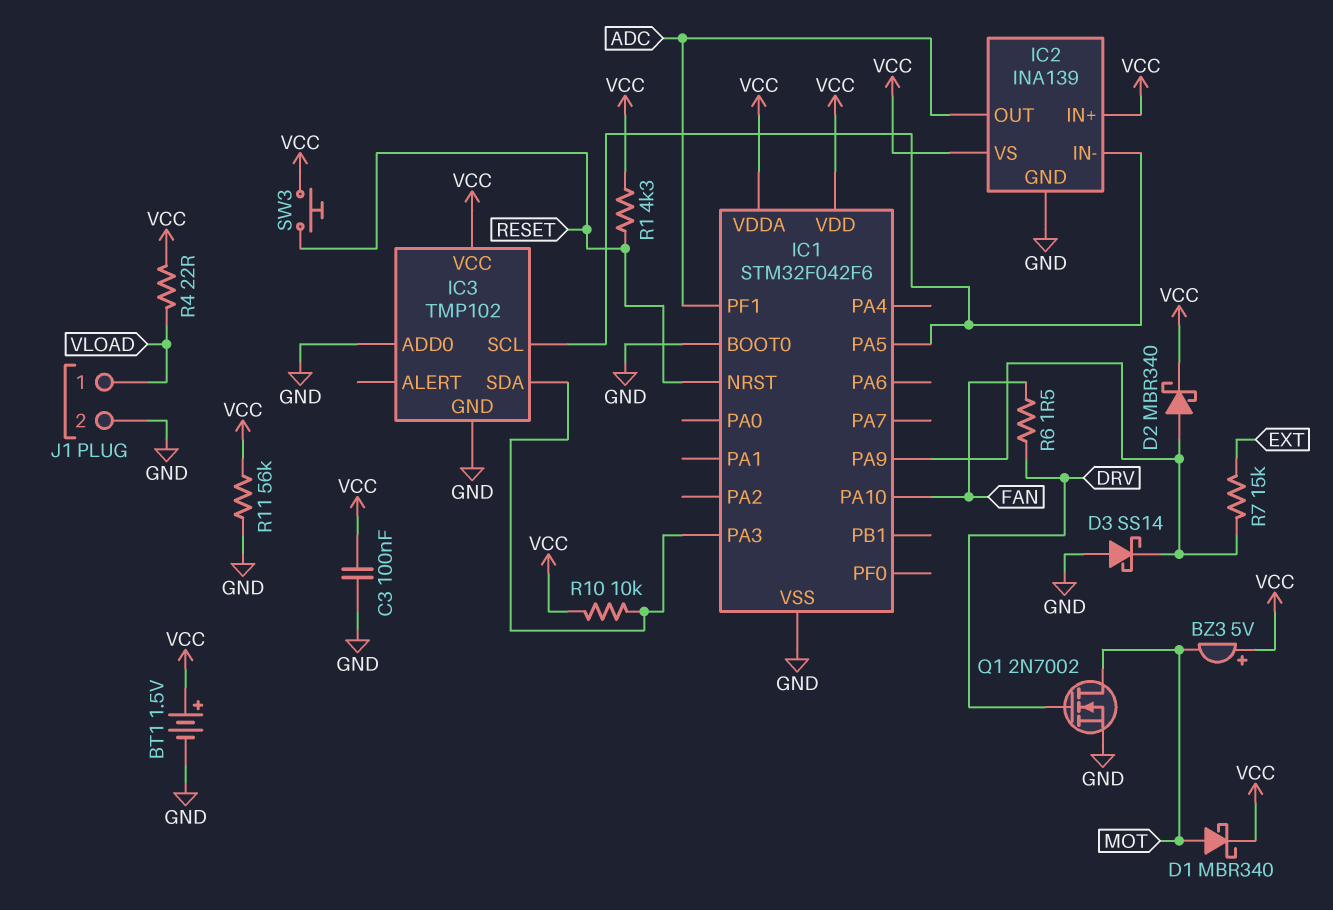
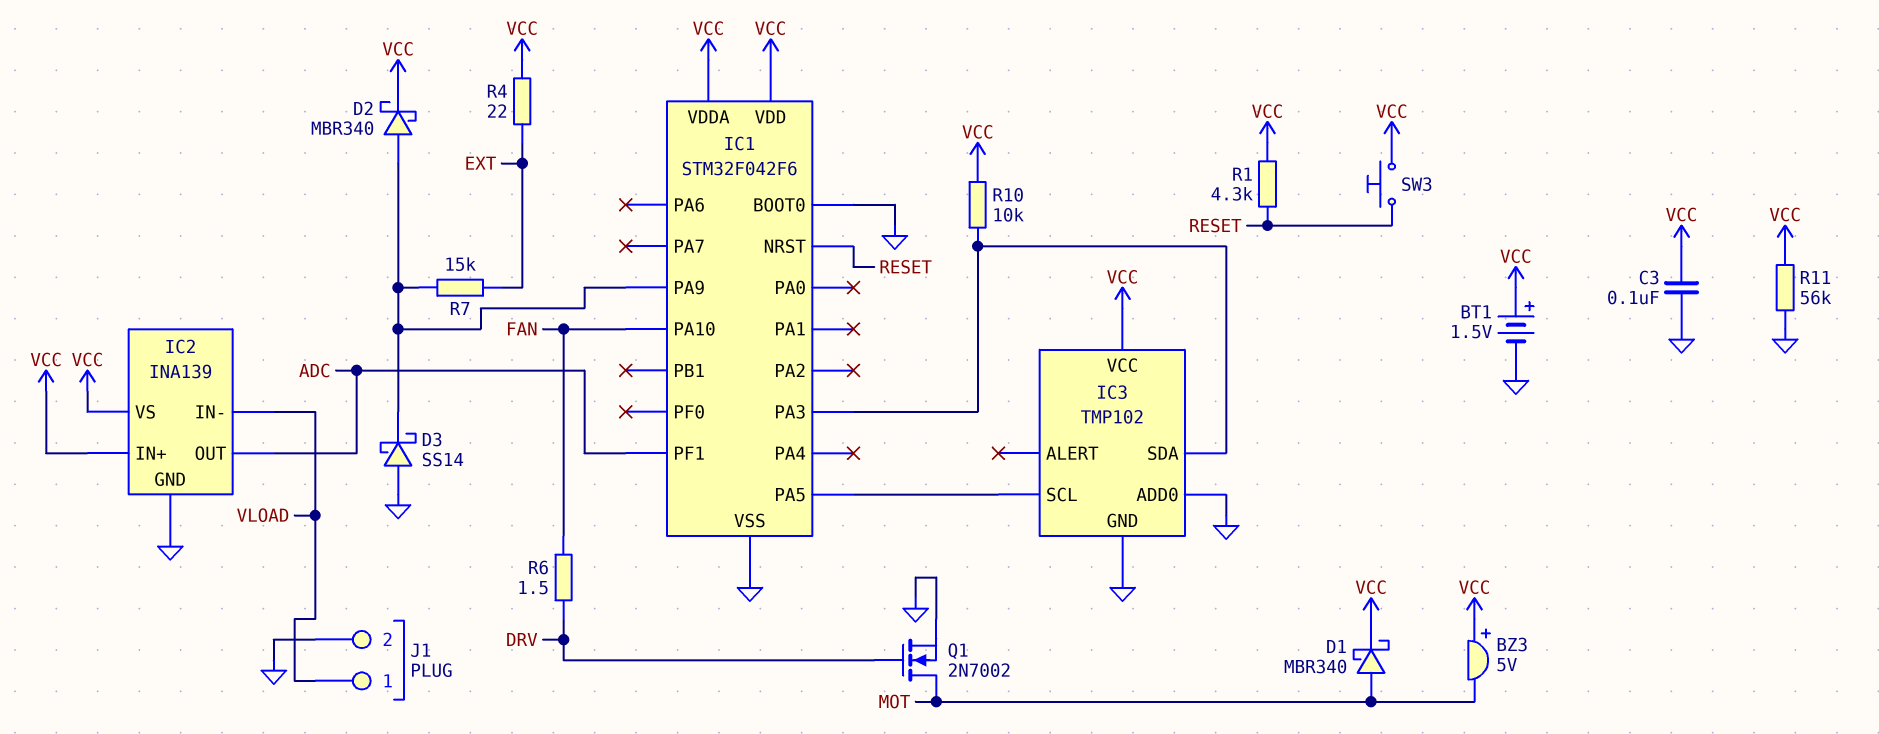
IC2 pin IN-: IC1/PA5 -> VLOAD
R4: 22 (VCC, VLOAD) -> 22 (EXT, VCC)

